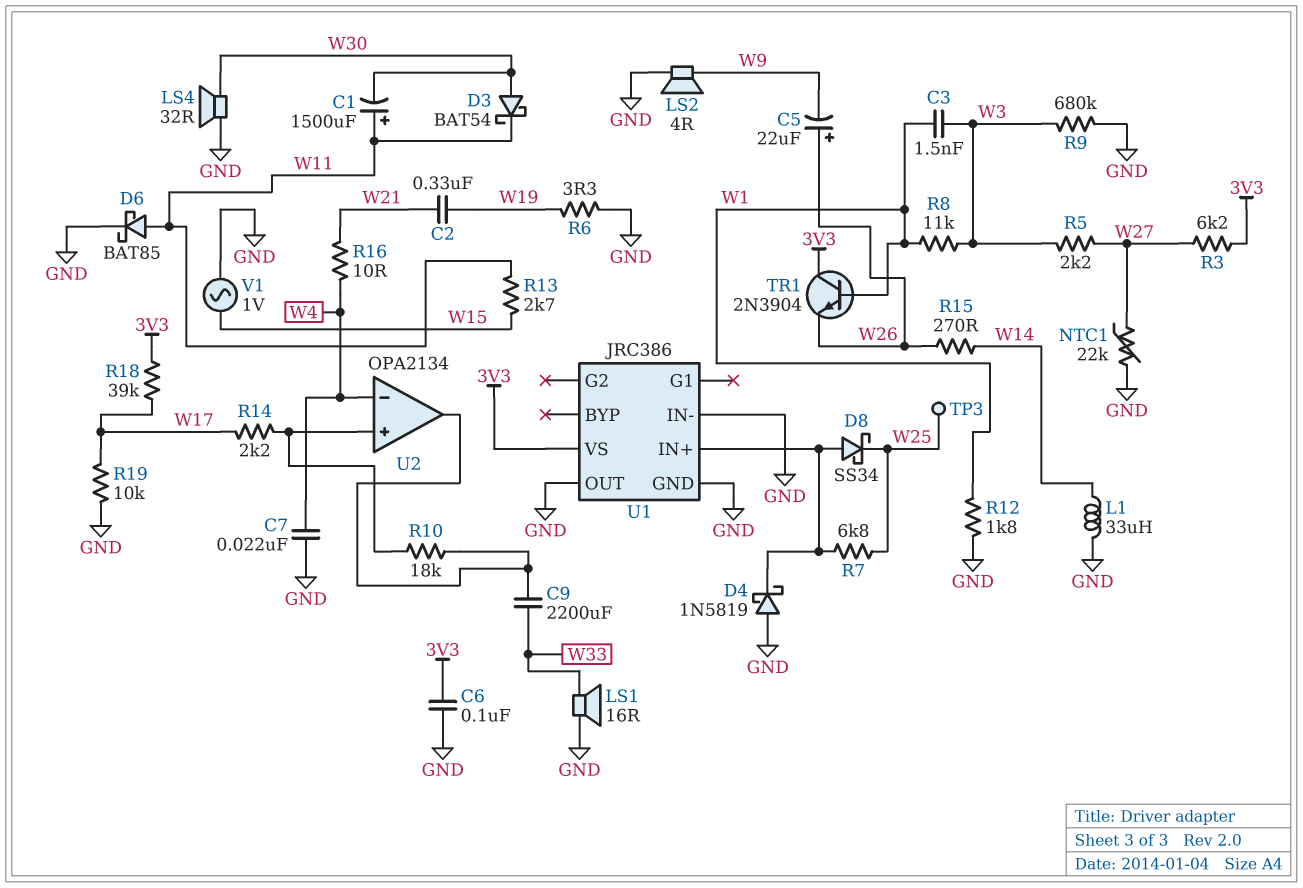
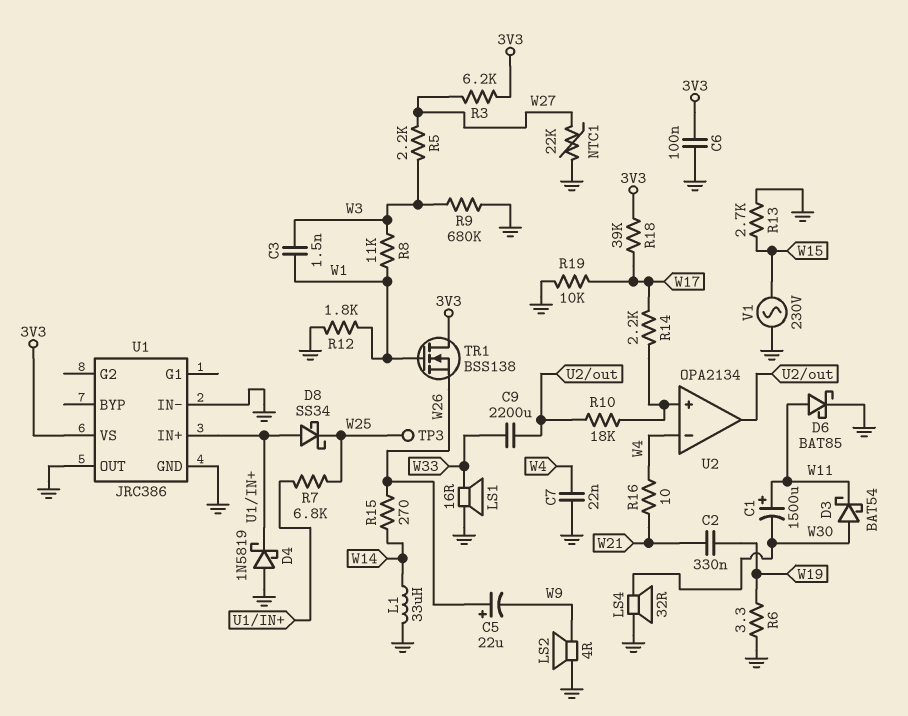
R13: 2.7k (W11, W15) -> 2.7k (GND, W15)
TR1: NPN 2N3904 (B W1, C 3V3, E W26) -> NMOS BSS138 (G W1, D 3V3, S W26)
V1: AC 1V (GND, W15) -> AC 230V (GND, W15)

